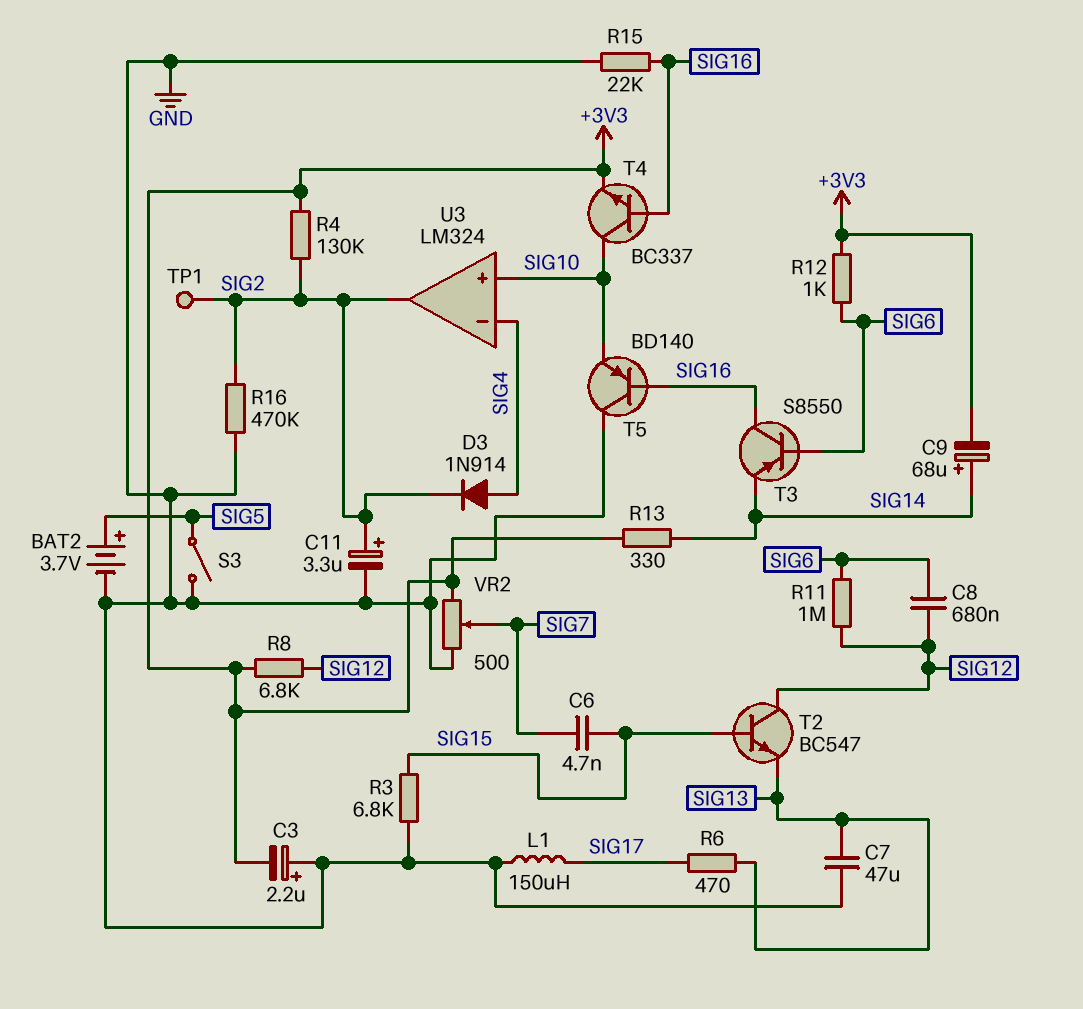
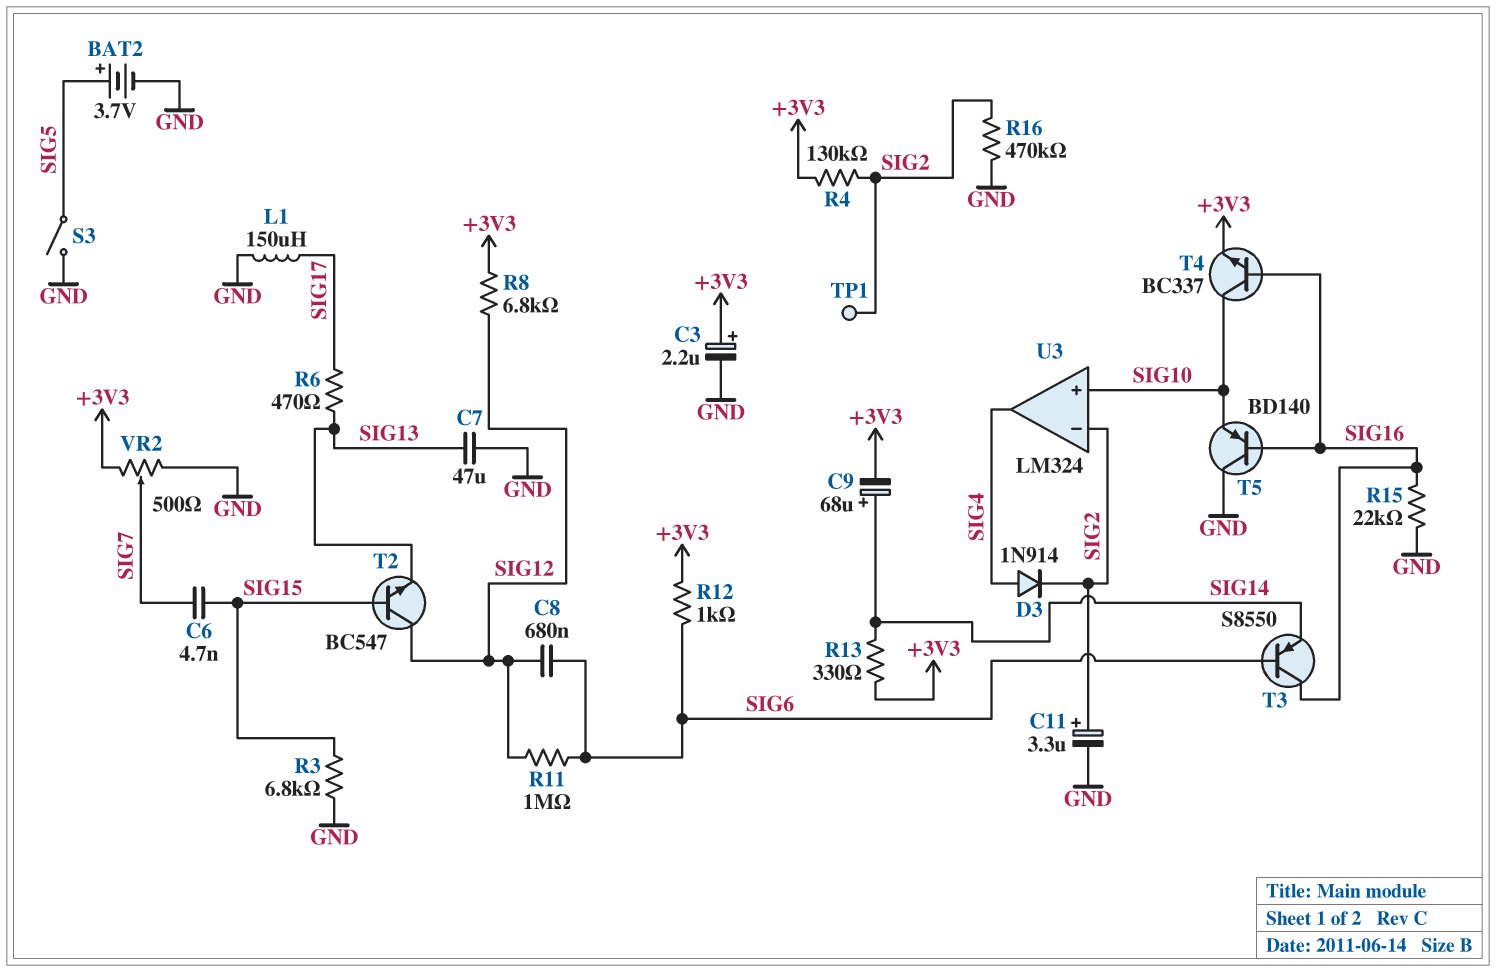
C3: 2.2uF (plus GND, minus +3V3) -> 2.2uF (plus +3V3, minus GND)
U3 pin in-: SIG4 -> SIG2
U3 pin out: SIG2 -> SIG4

